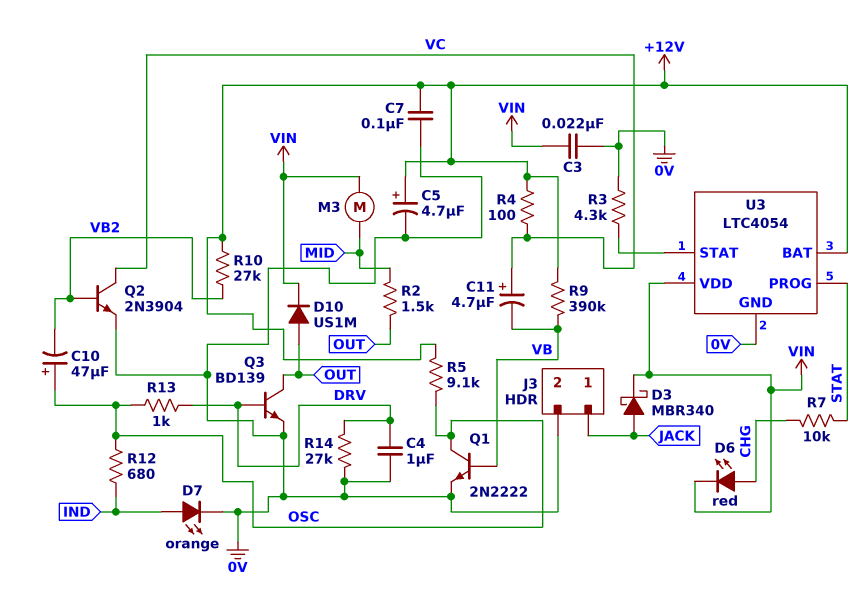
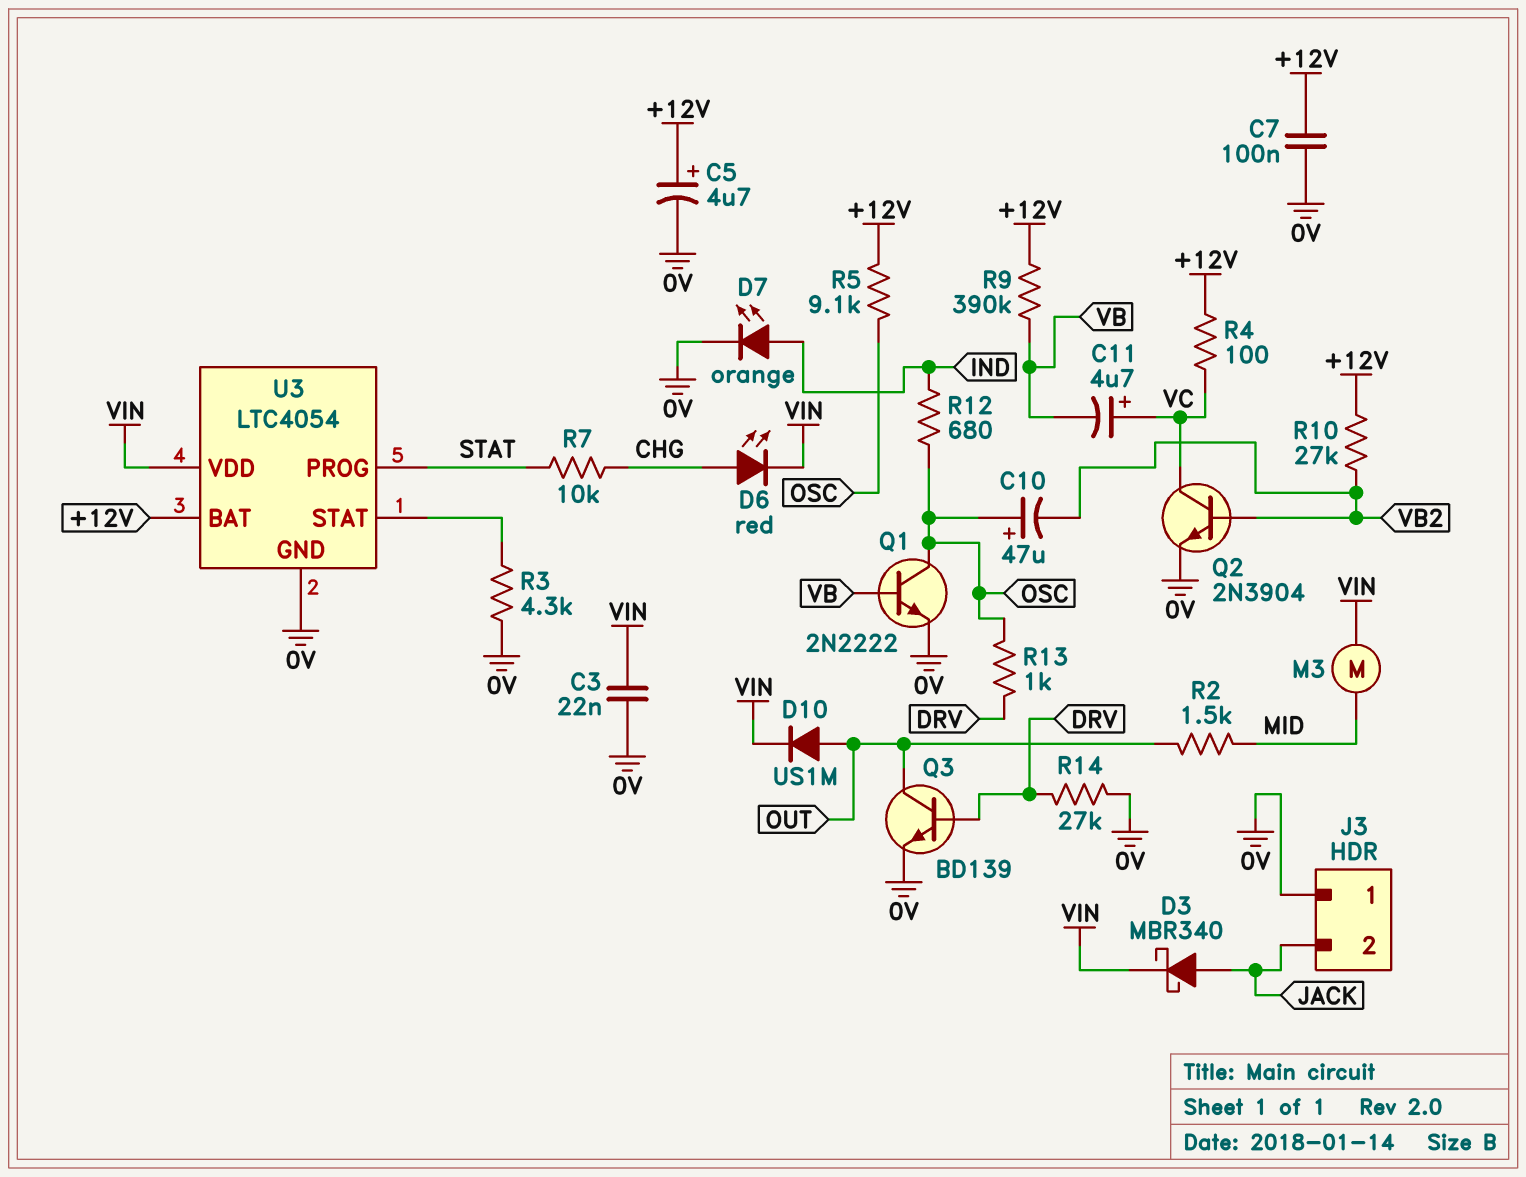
C4: 1uF (0V, DRV) -> none
J3 pin 1: JACK -> 0V
J3 pin 2: 0V -> JACK

